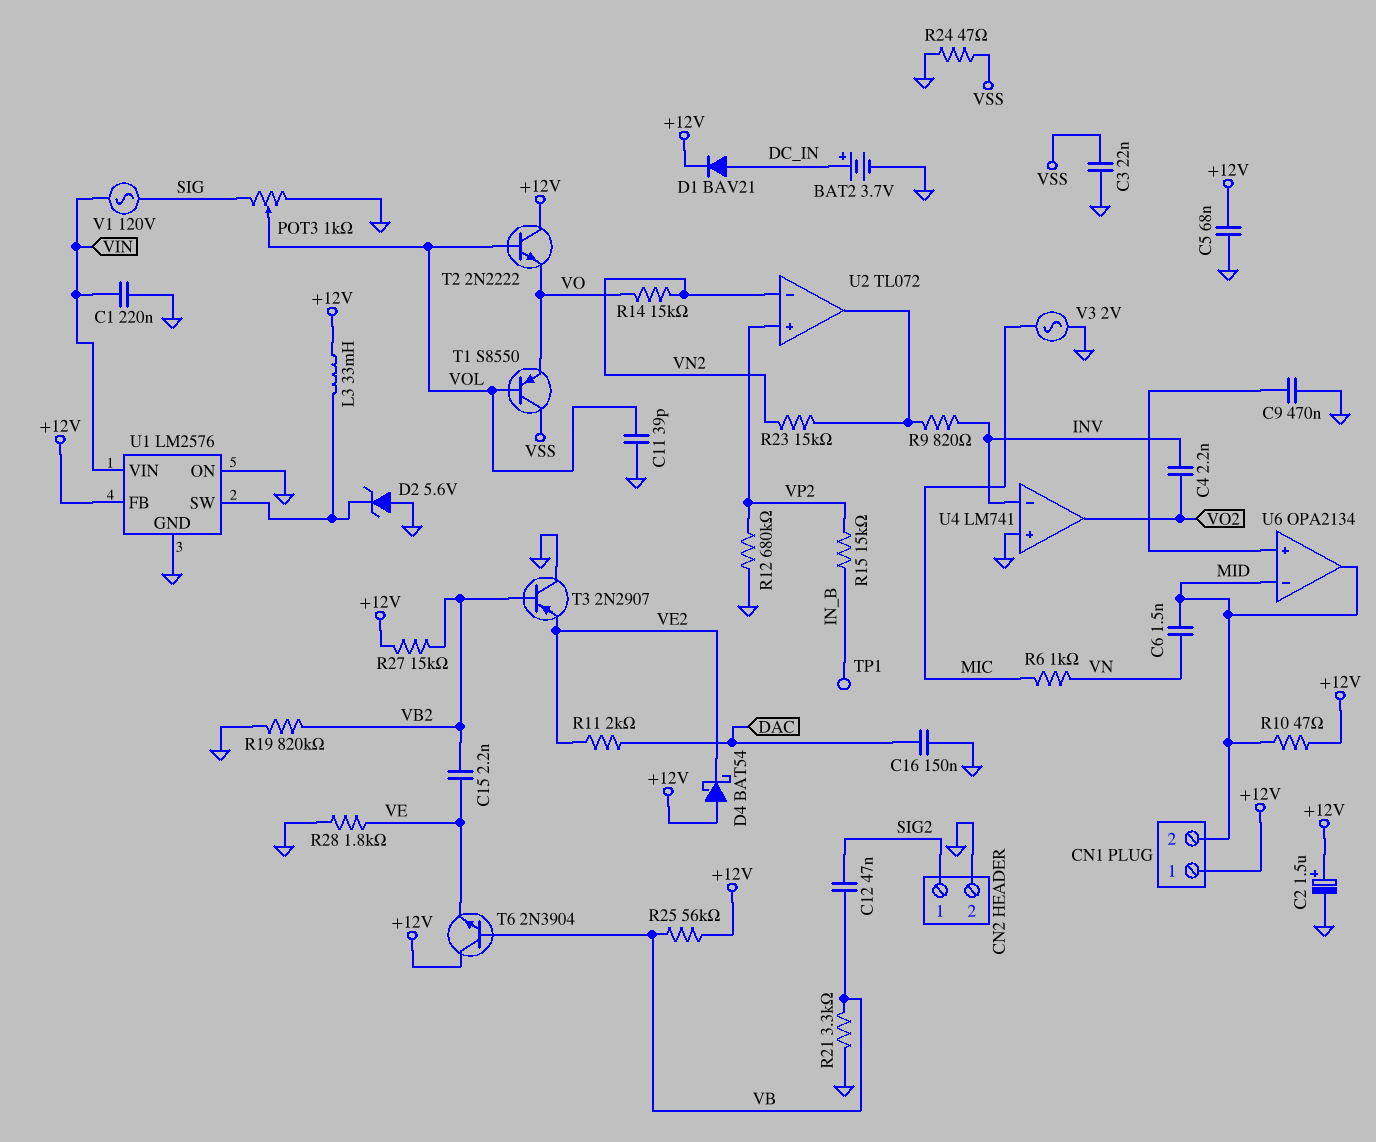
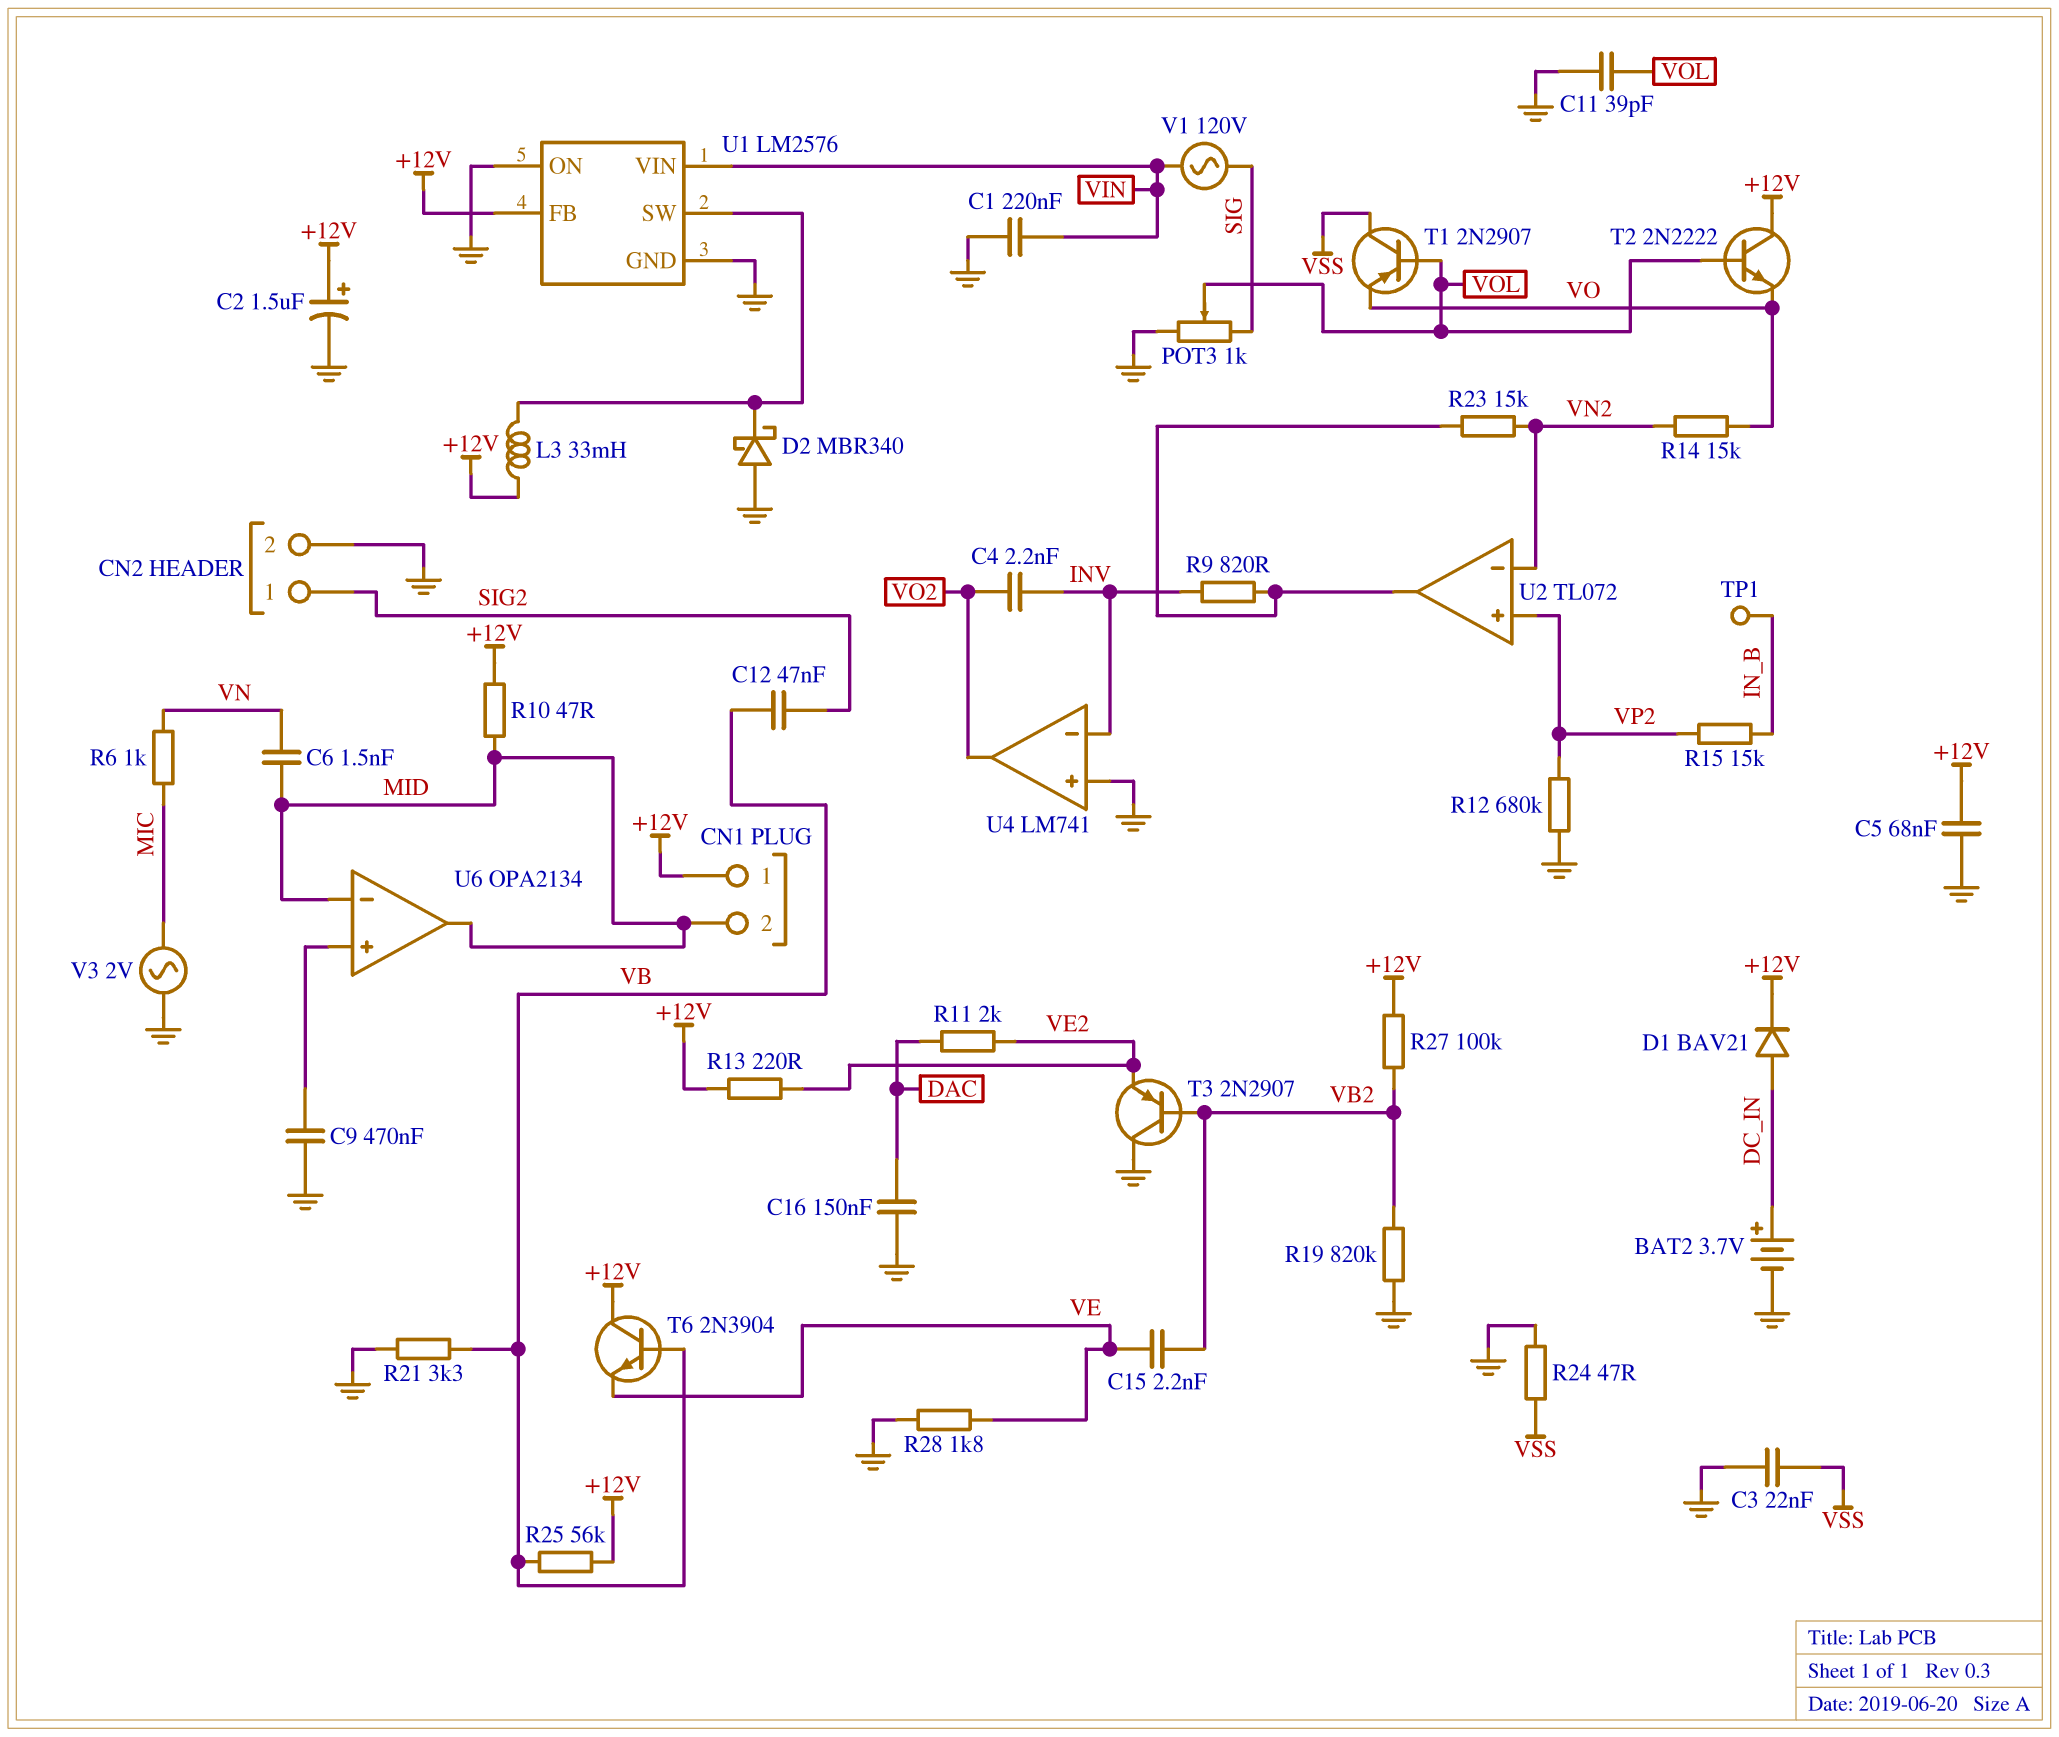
D2: zener 5.6V (A GND, K U1/SW) -> schottky MBR340 (A GND, K U1/SW)
D4: schottky BAT54 (A +12V, K VE2) -> none
R13: none -> 220 (+12V, VE2)
R27: 15k (+12V, VB2) -> 100k (+12V, VB2)
T1: PNP S8550 (B VOL, C VSS, E VO) -> PNP 2N2907 (B VOL, C VSS, E VO)

